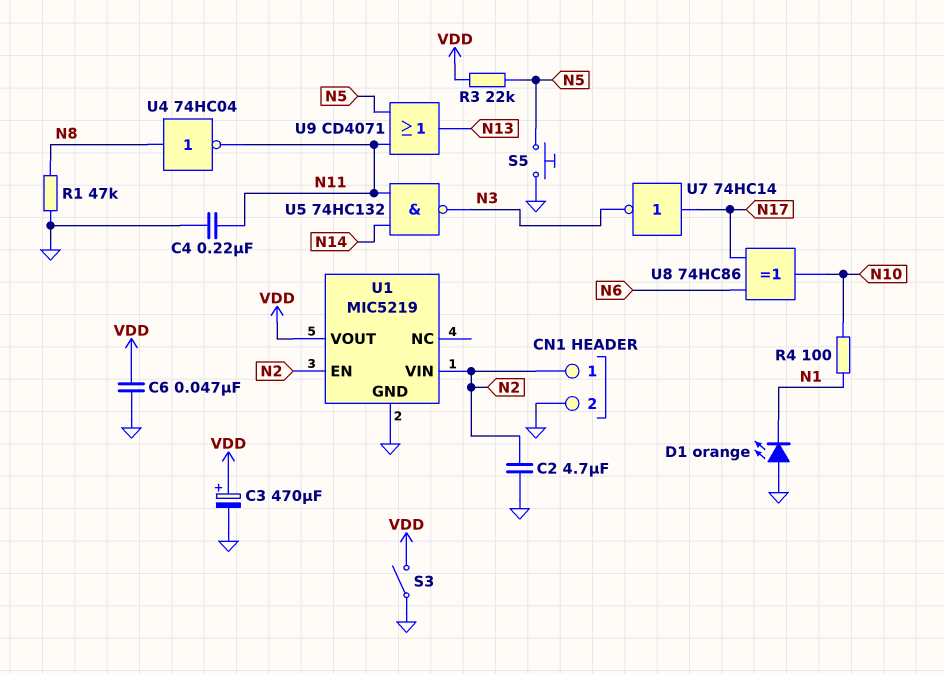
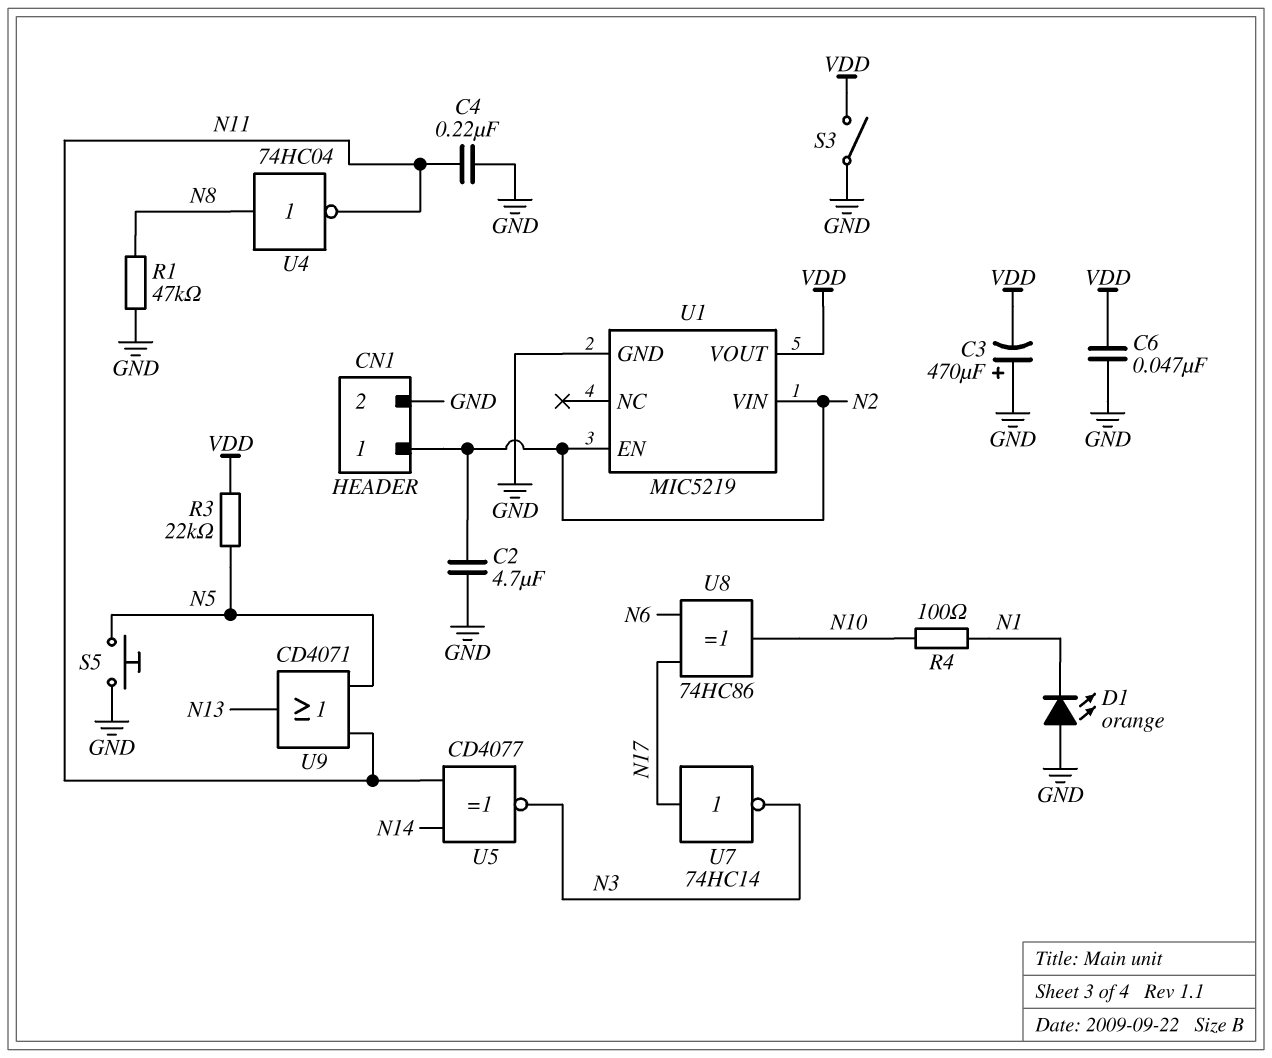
C3: 470uF (plus VDD, minus GND) -> 470uF (plus GND, minus VDD)
U5: NAND 74HC132 (in N11, in N14, out N3) -> XNOR CD4077 (in N11, in N14, out N3)

